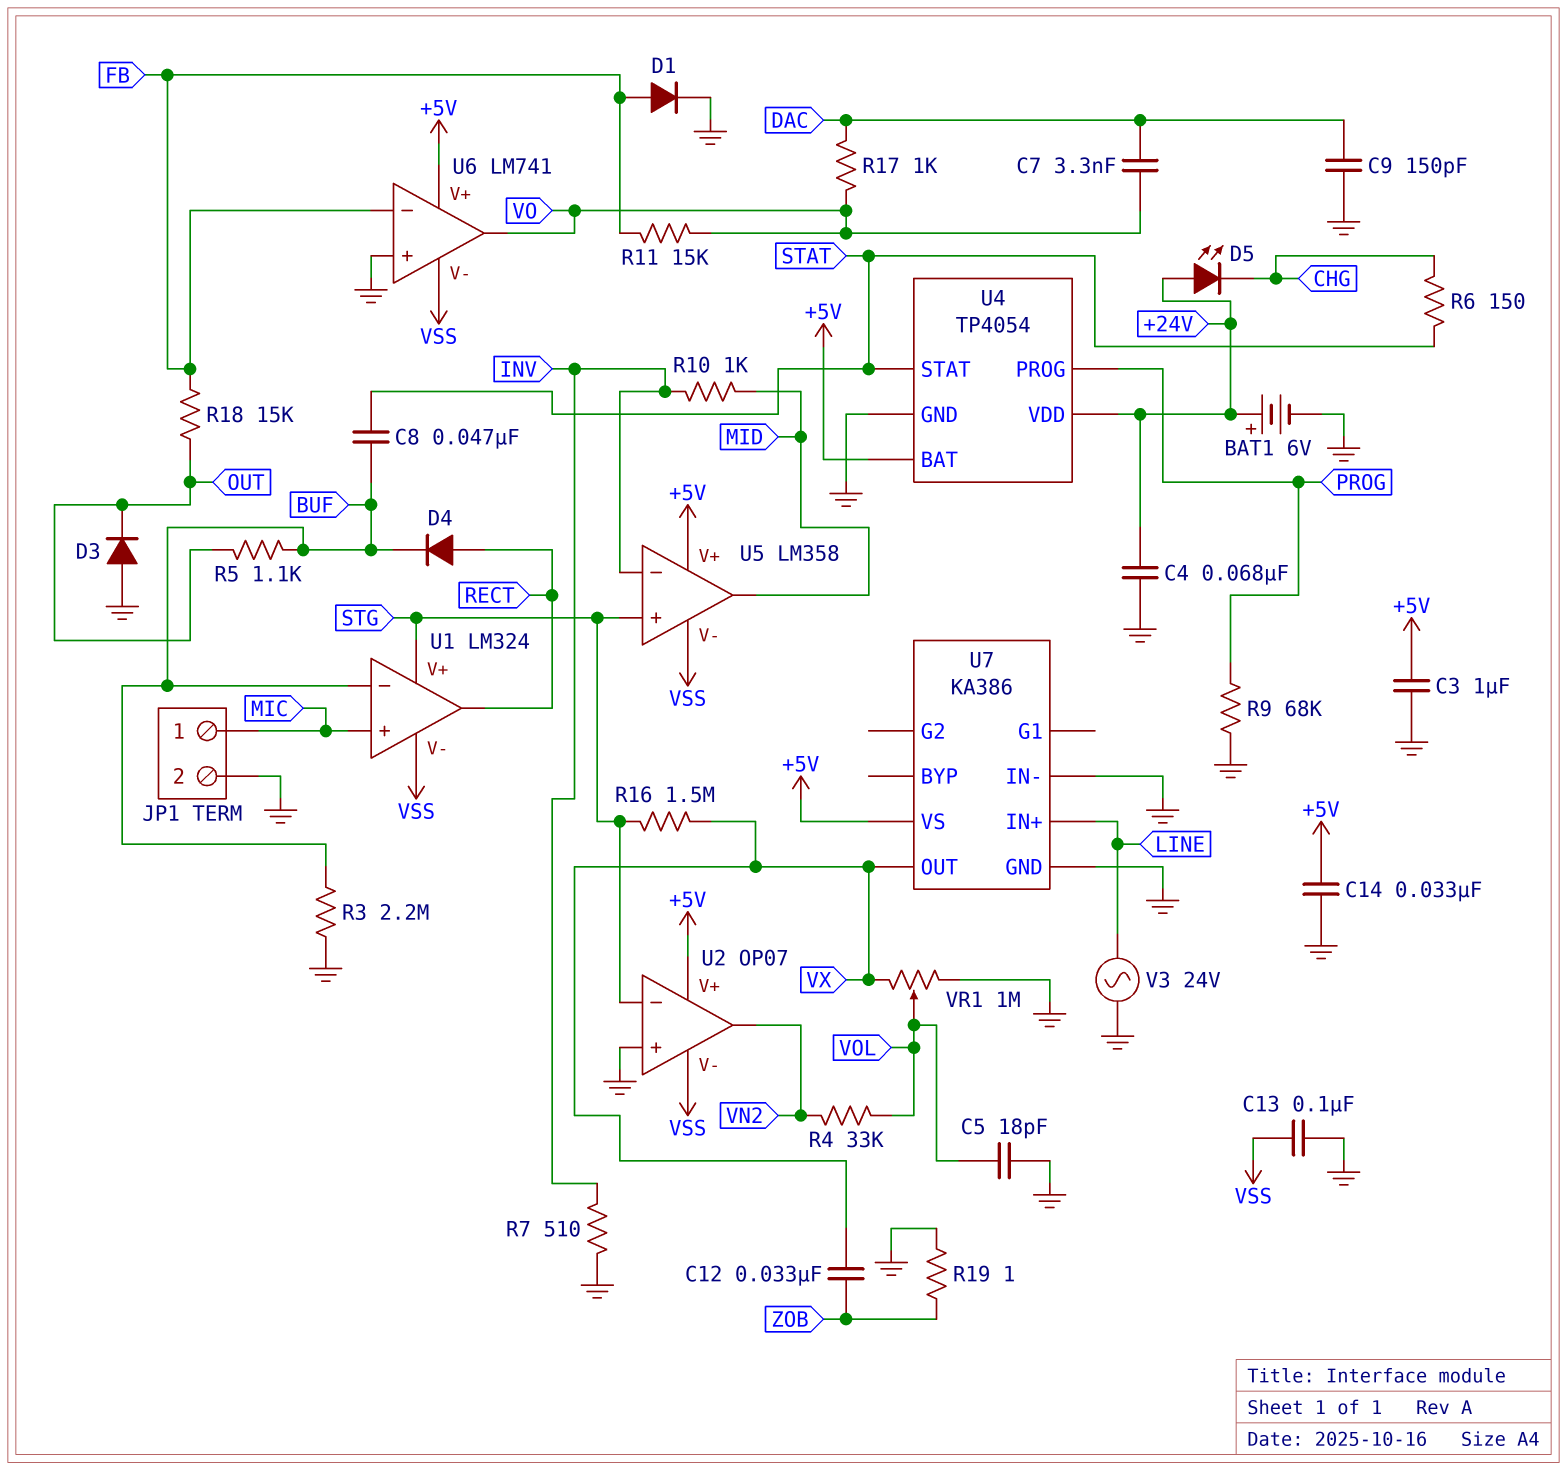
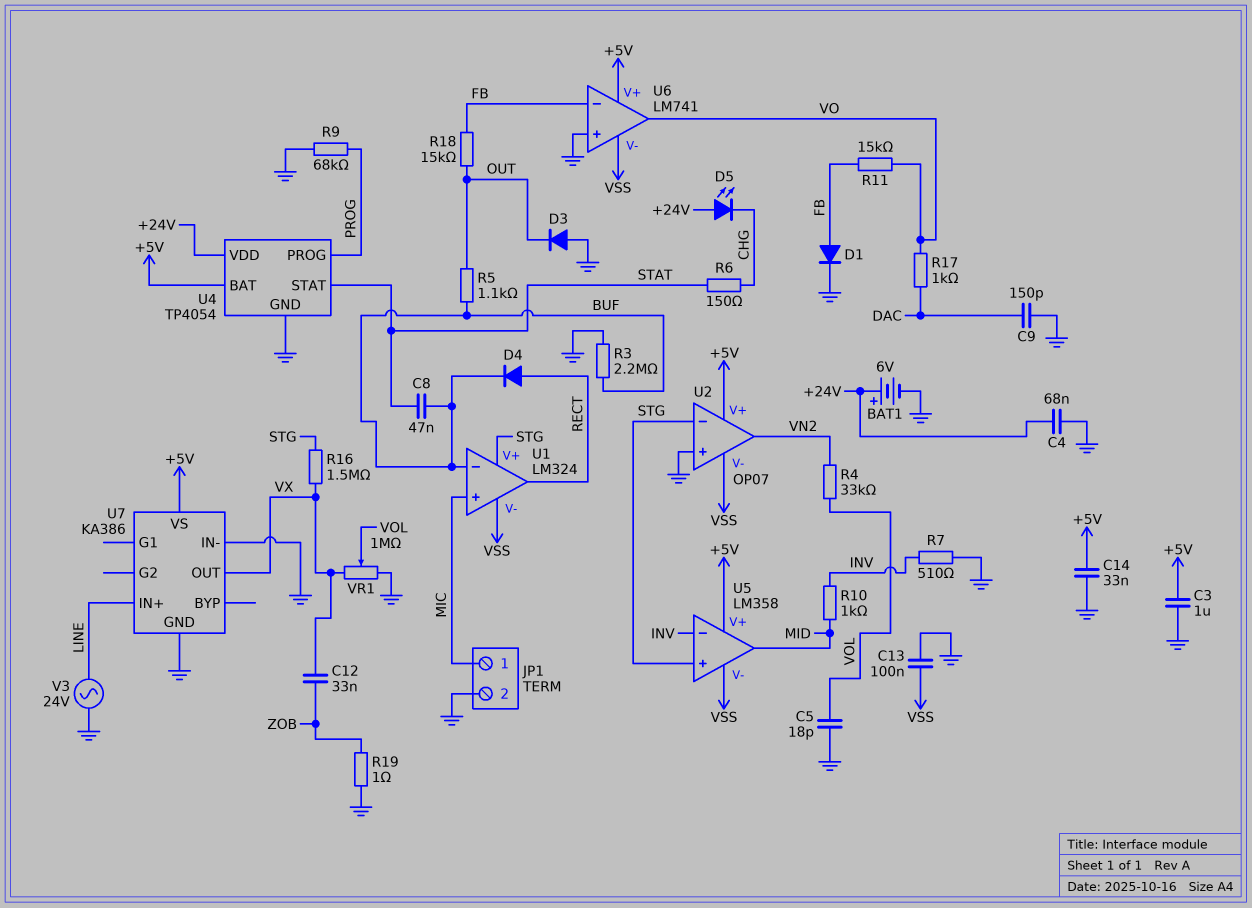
C7: 3.3nF (DAC, VO) -> none

